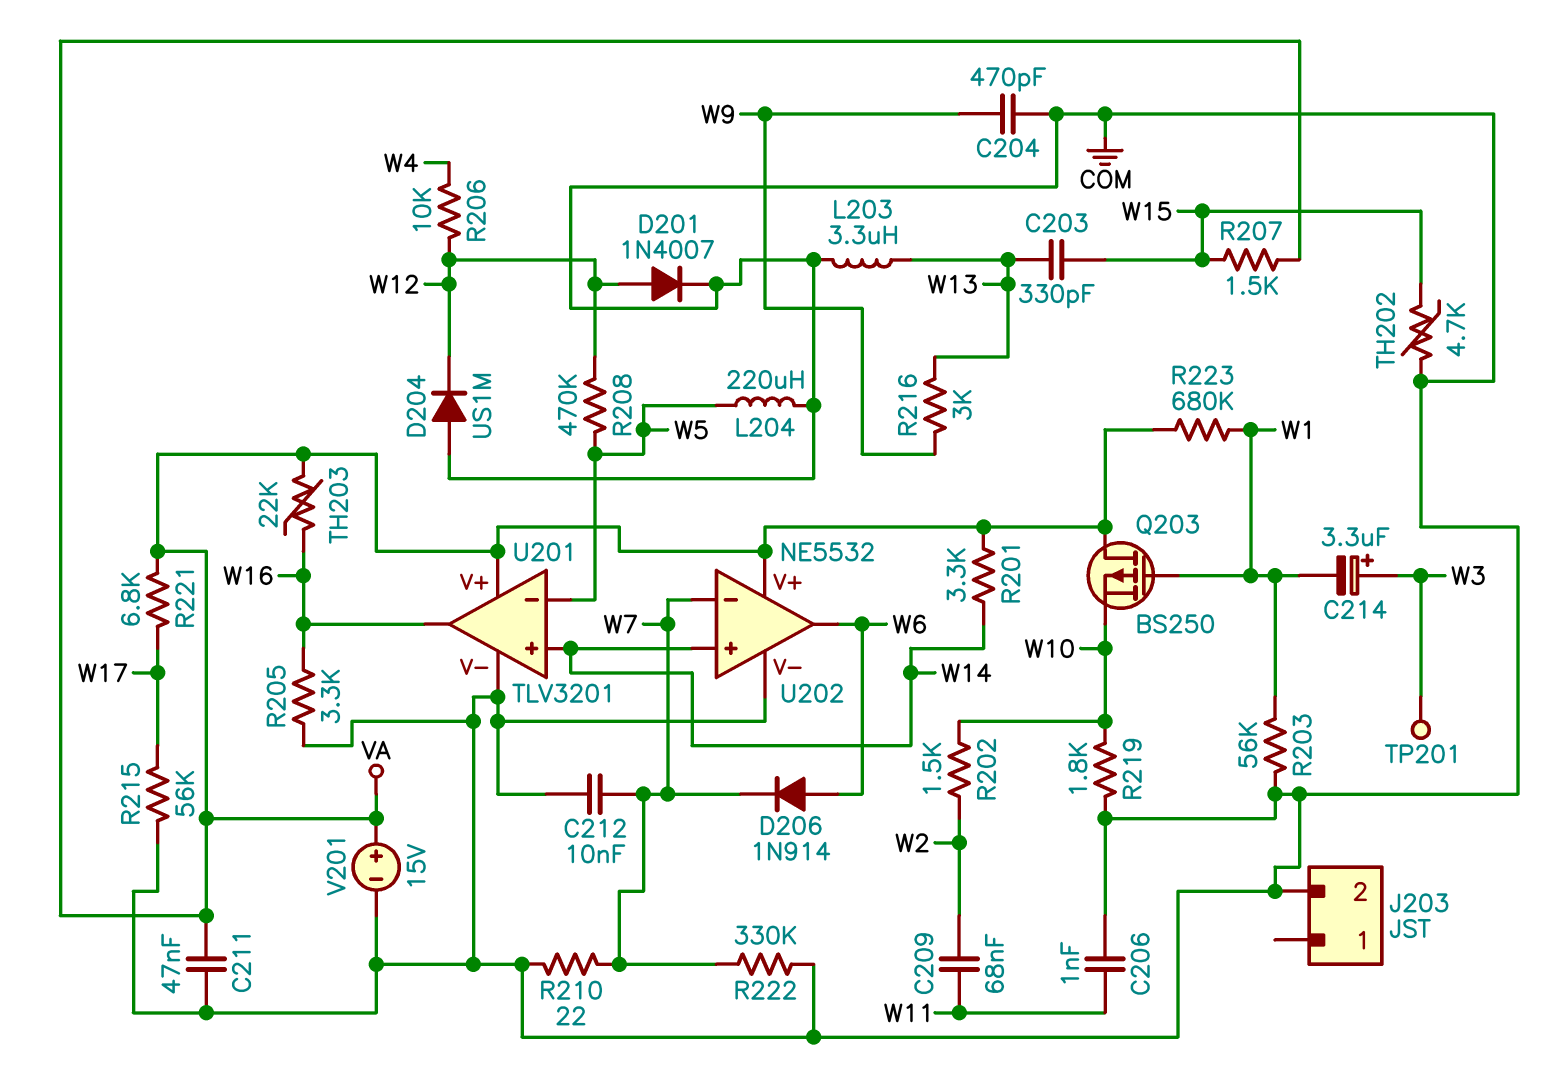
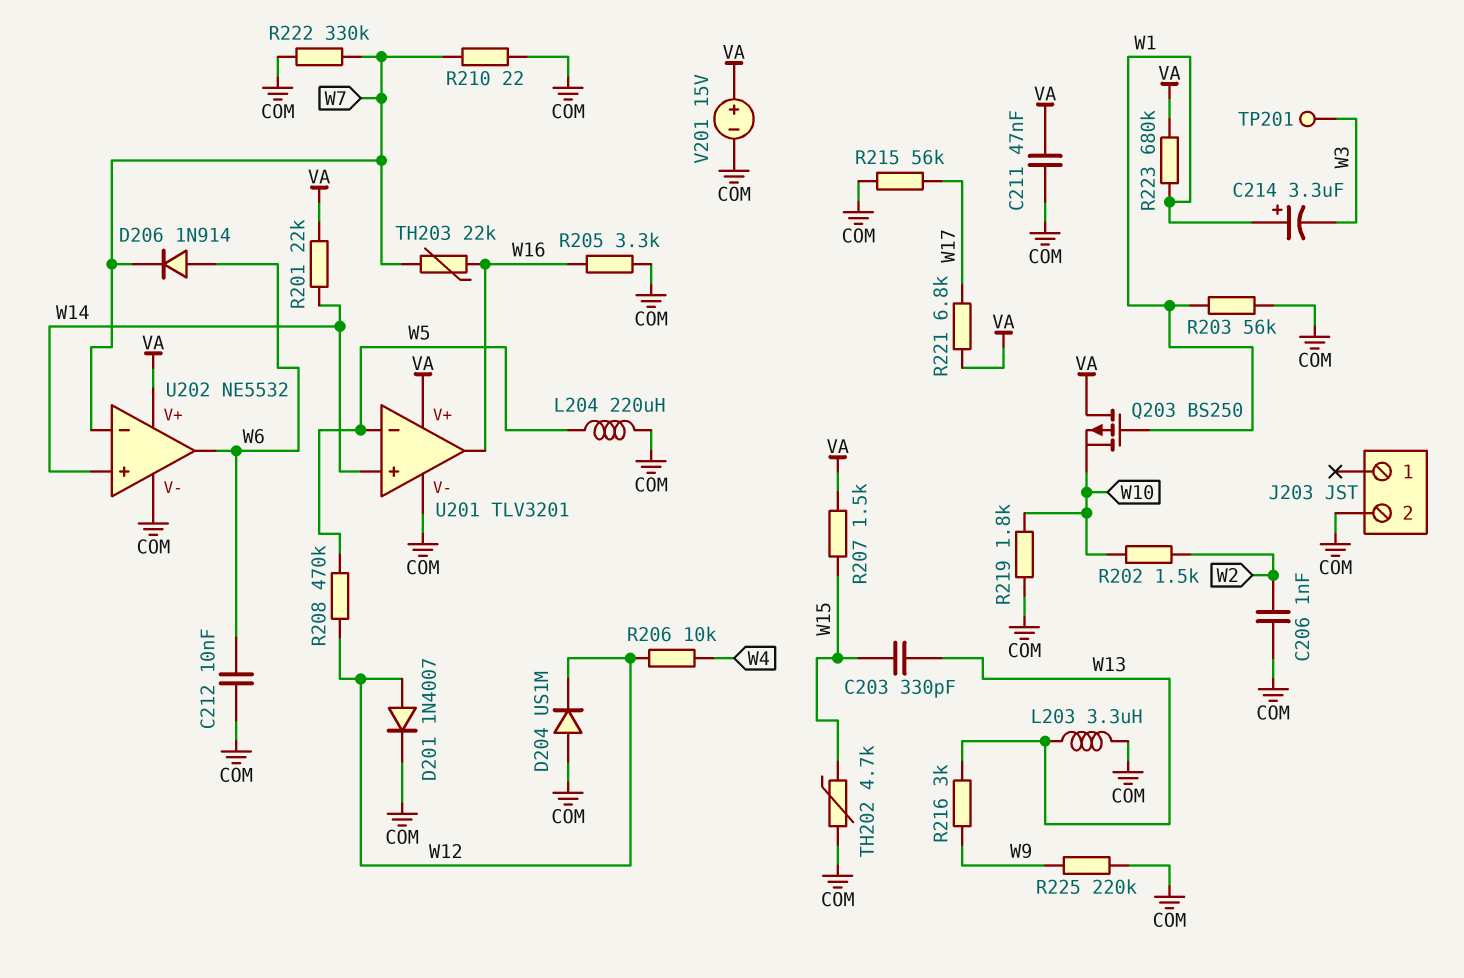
C204: 470pF (COM, W9) -> none
C206: 1nF (COM, W11) -> 1nF (COM, W2)
C209: 68nF (W2, W11) -> none
C212: 10nF (COM, W7) -> 10nF (COM, W6)
C214: 3.3uF (plus W3, minus W1) -> 3.3uF (plus W1, minus W3)
R201: 3.3k (VA, W14) -> 22k (VA, W14)
R225: none -> 220k (COM, W9)
TH203: 22k (VA, W16) -> 22k (W7, W16)

